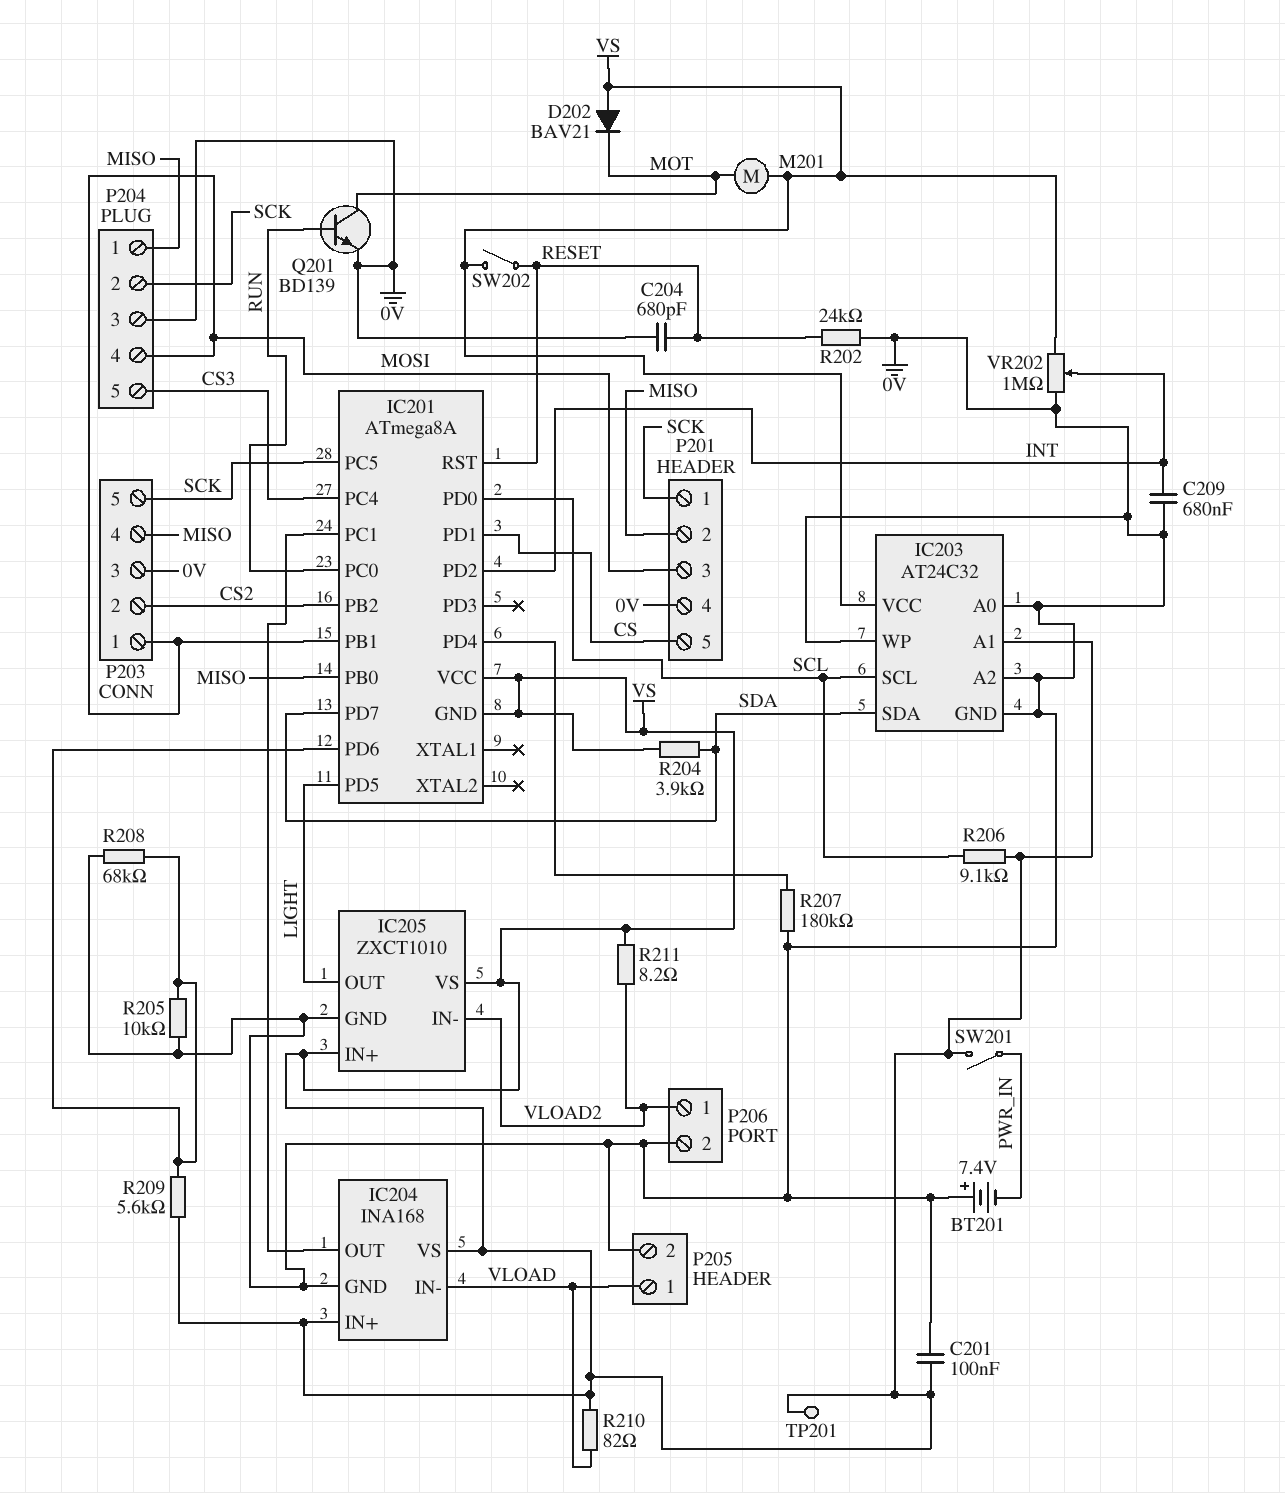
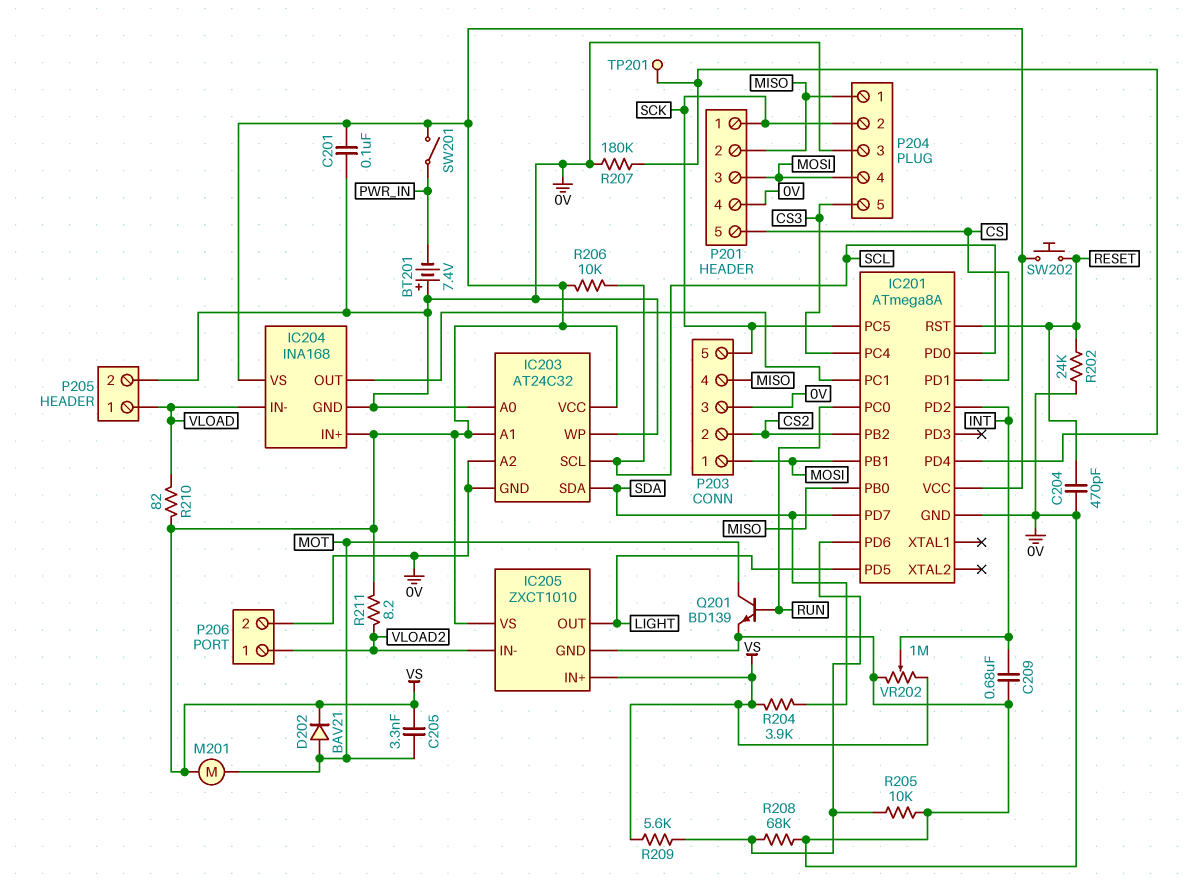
C204: 680pF (0V, RESET) -> 470pF (0V, RESET)
C205: none -> 3.3nF (MOT, VS)
D202: diode BAV21 (A VS, K MOT) -> diode BAV21 (A MOT, K VS)
IC201 pin GND: VS -> 0V
R206: 9.1k (SCL, VS) -> 10k (SCL, VS)
SW202: switch (RESET, VS) -> button (RESET, VS)
TP201: test point (VS) -> test point (IC201/PD4)

